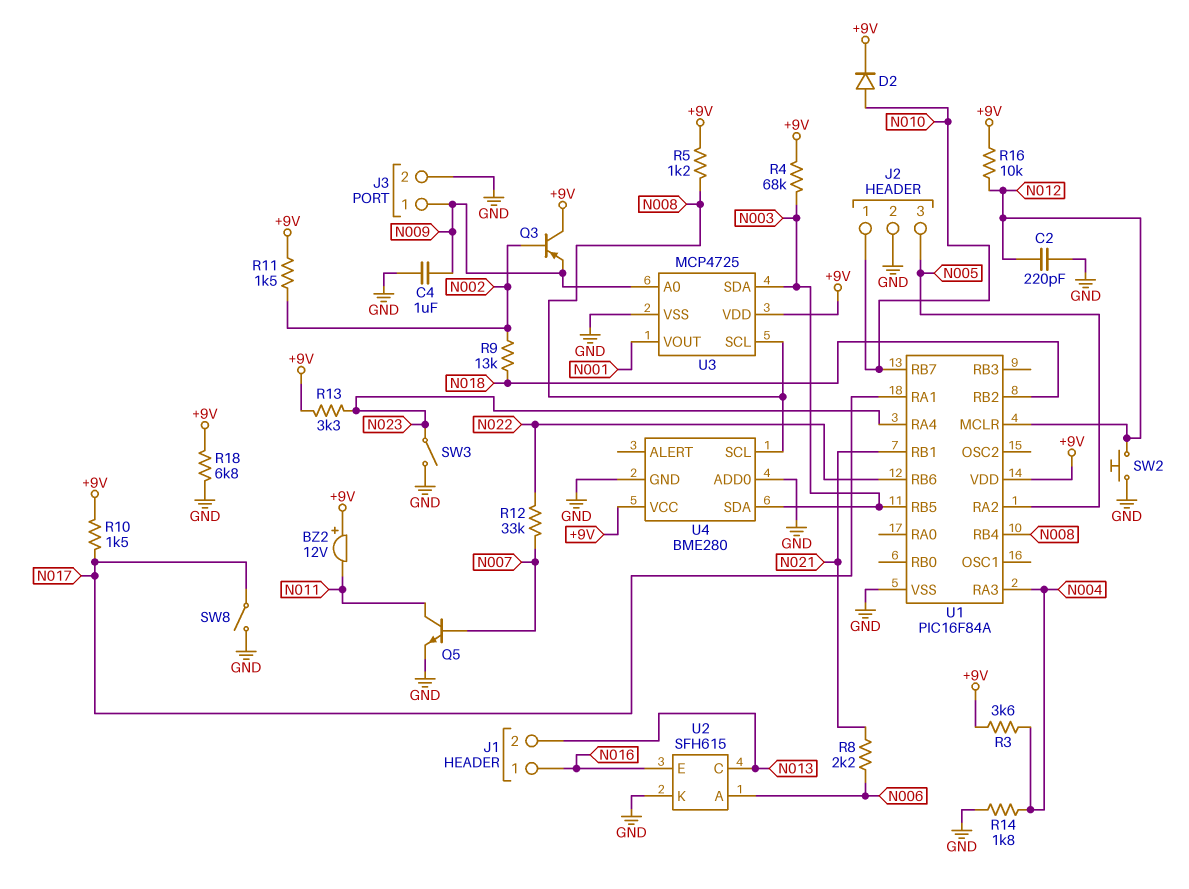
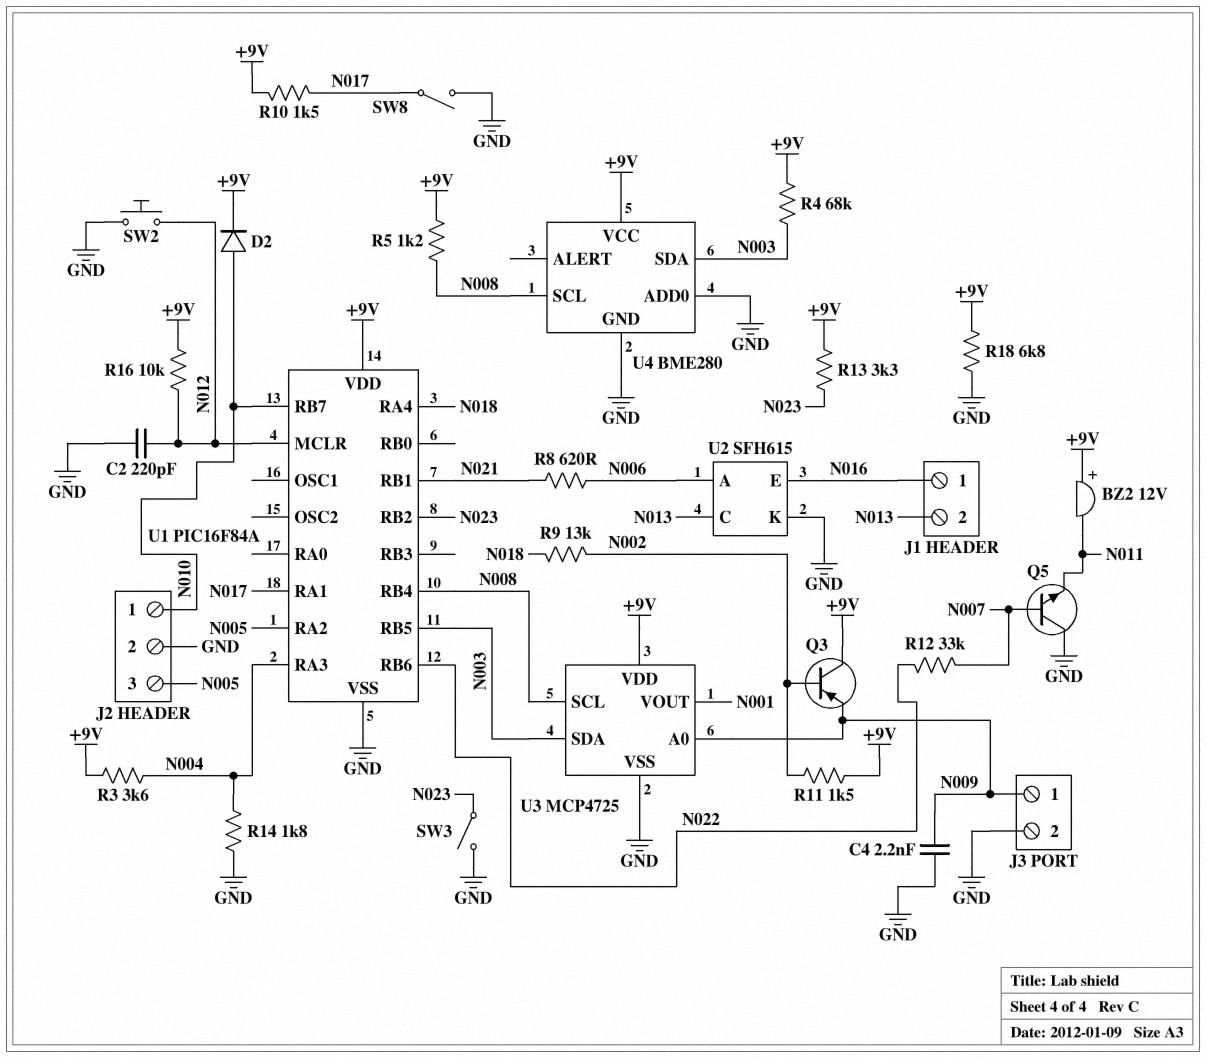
C4: 1uF (GND, N009) -> 2.2nF (GND, N009)
Q5: NPN (B N007, C N011, E GND) -> NPN (B N007, C GND, E N011)
R8: 2.2k (N006, N021) -> 620 (N006, N021)
U1 pin RA4: N023 -> N018
U1 pin RB2: N018 -> N023

